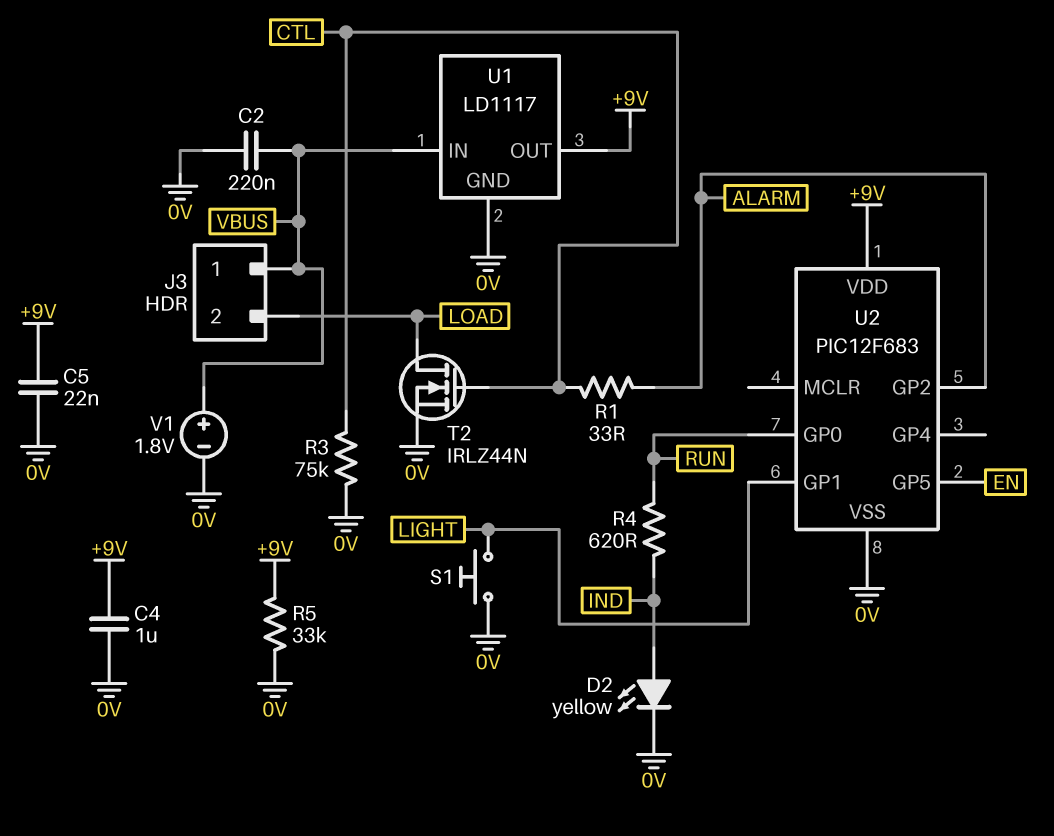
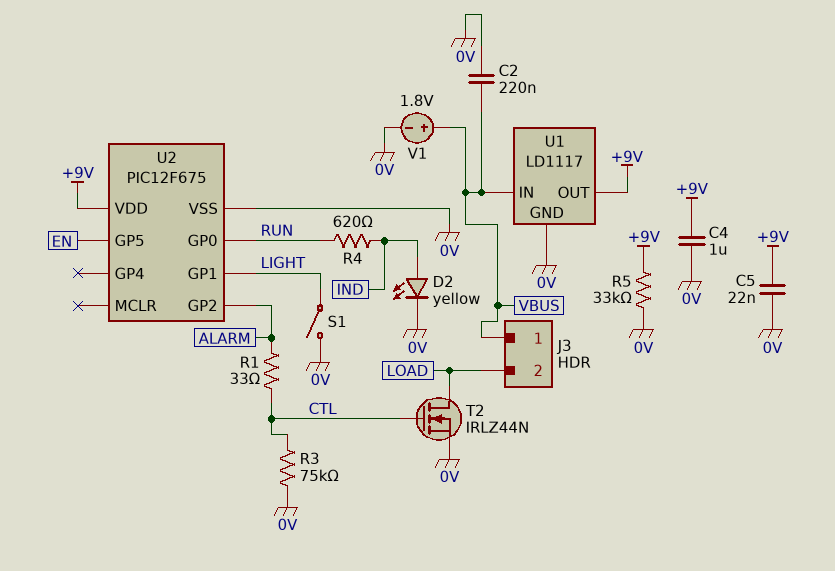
S1: button (0V, LIGHT) -> switch (0V, LIGHT)
U2: PIC12F683 -> PIC12F675

